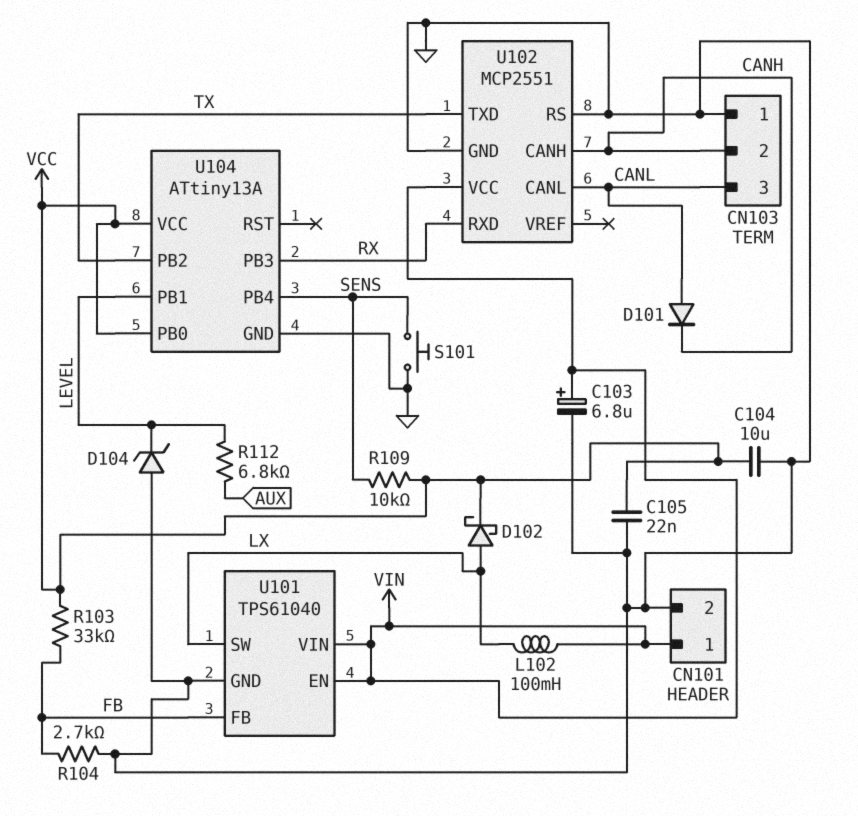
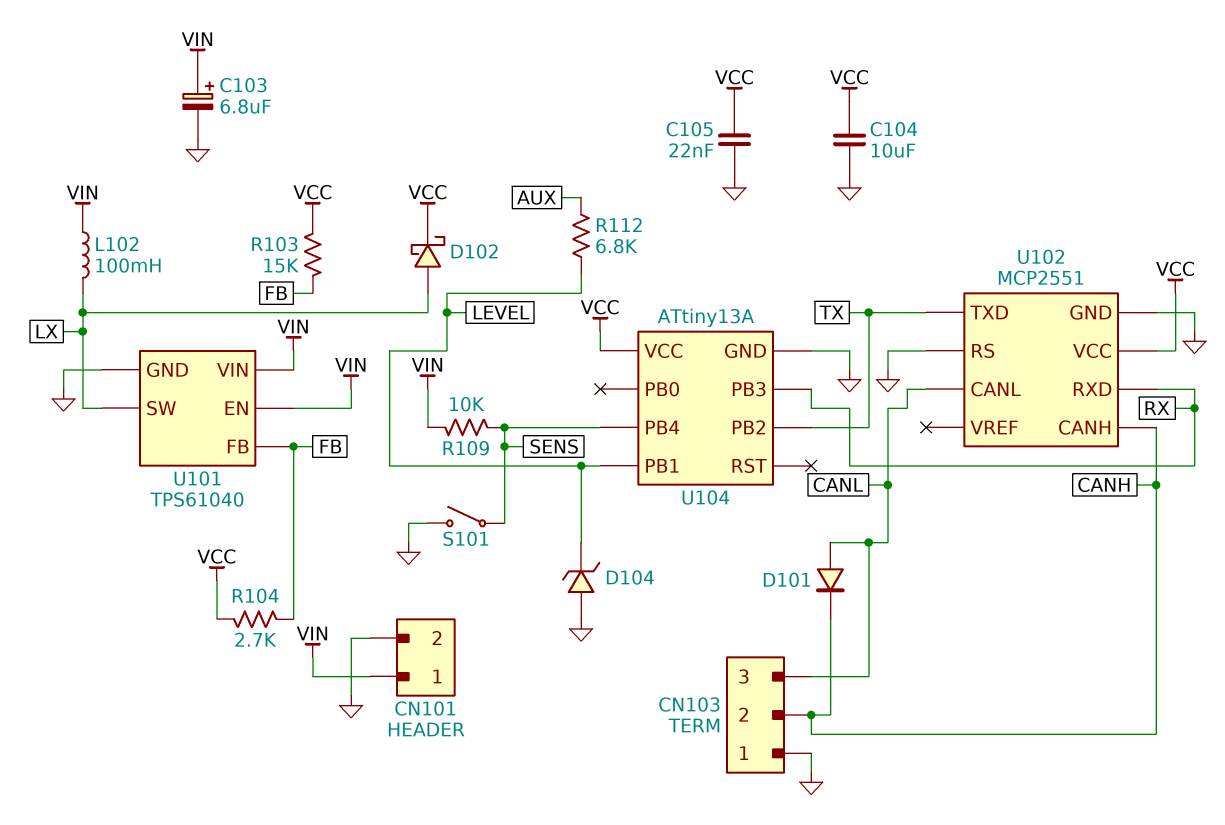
R103: 33k (FB, VCC) -> 15k (FB, VCC)
R104: 2.7k (FB, GND) -> 2.7k (FB, VCC)
R109: 10k (SENS, VCC) -> 10k (SENS, VIN)
S101: button (GND, SENS) -> switch (GND, SENS)
U102 pin VCC: VIN -> VCC
U104 pin PB0: VCC -> none

